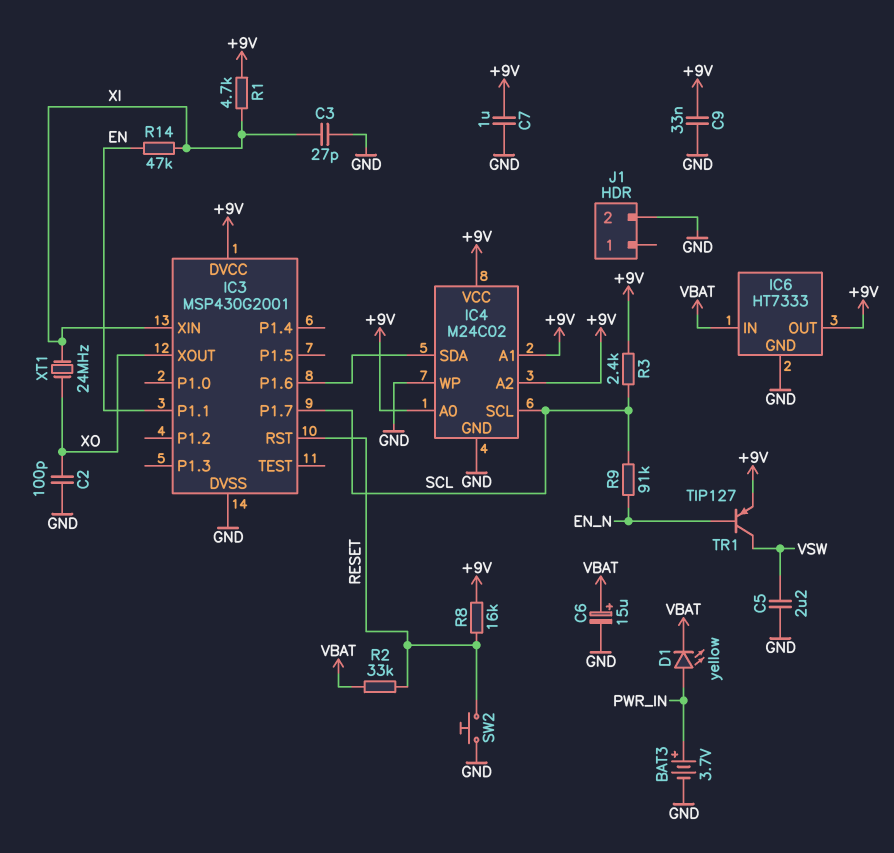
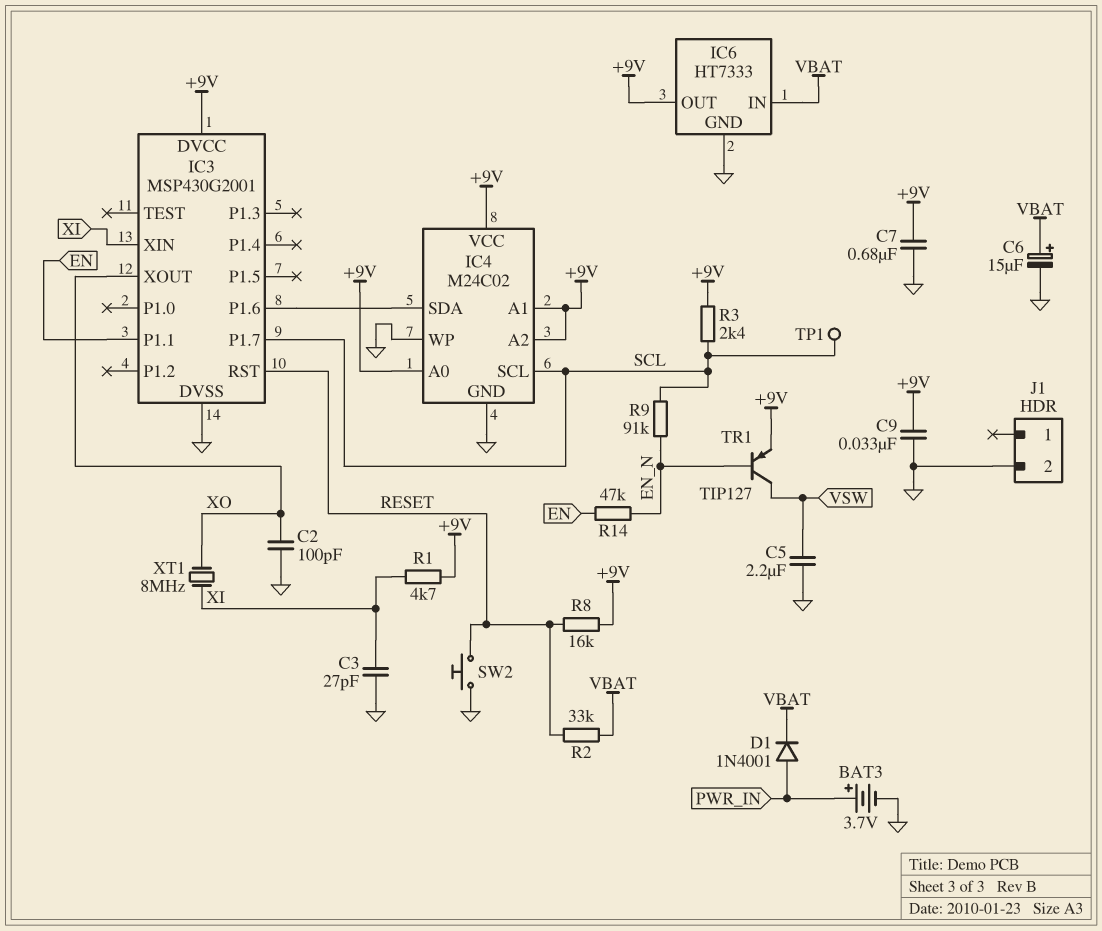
C7: 1uF (+9V, GND) -> 680nF (+9V, GND)
D1: LED yellow (A PWR_IN, K VBAT) -> diode 1N4001 (A PWR_IN, K VBAT)
R14: 47k (EN, XI) -> 47k (EN, EN_N)
TP1: none -> test point (SCL)
XT1: 24MHz (XI, XO) -> 8MHz (XI, XO)

